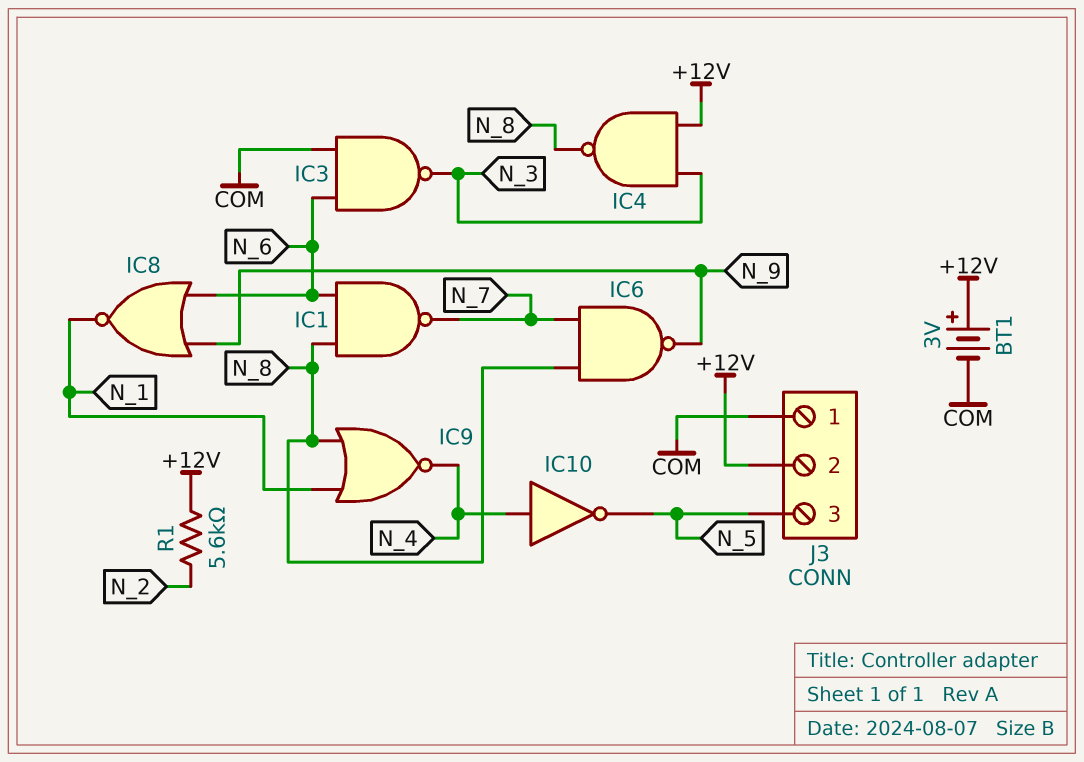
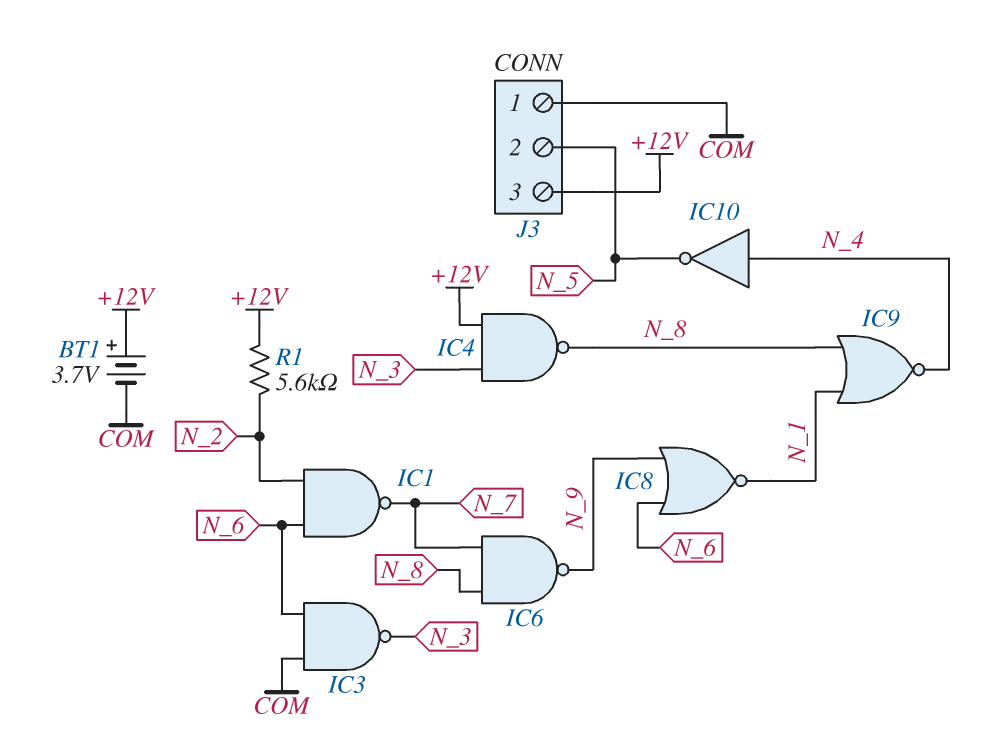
BT1: 3V (plus +12V, minus COM) -> 3.7V (plus +12V, minus COM)
IC1: NAND (in N_6, in N_8, out N_7) -> NAND (in N_2, in N_6, out N_7)
J3 pin 2: +12V -> N_5
J3 pin 3: N_5 -> +12V

